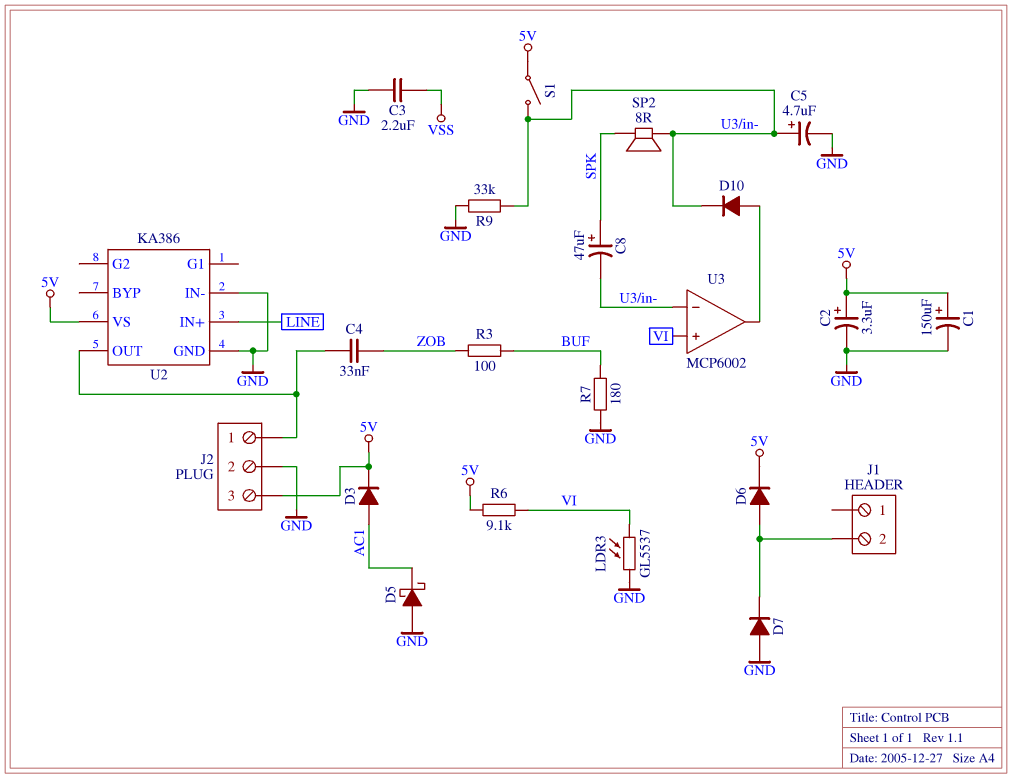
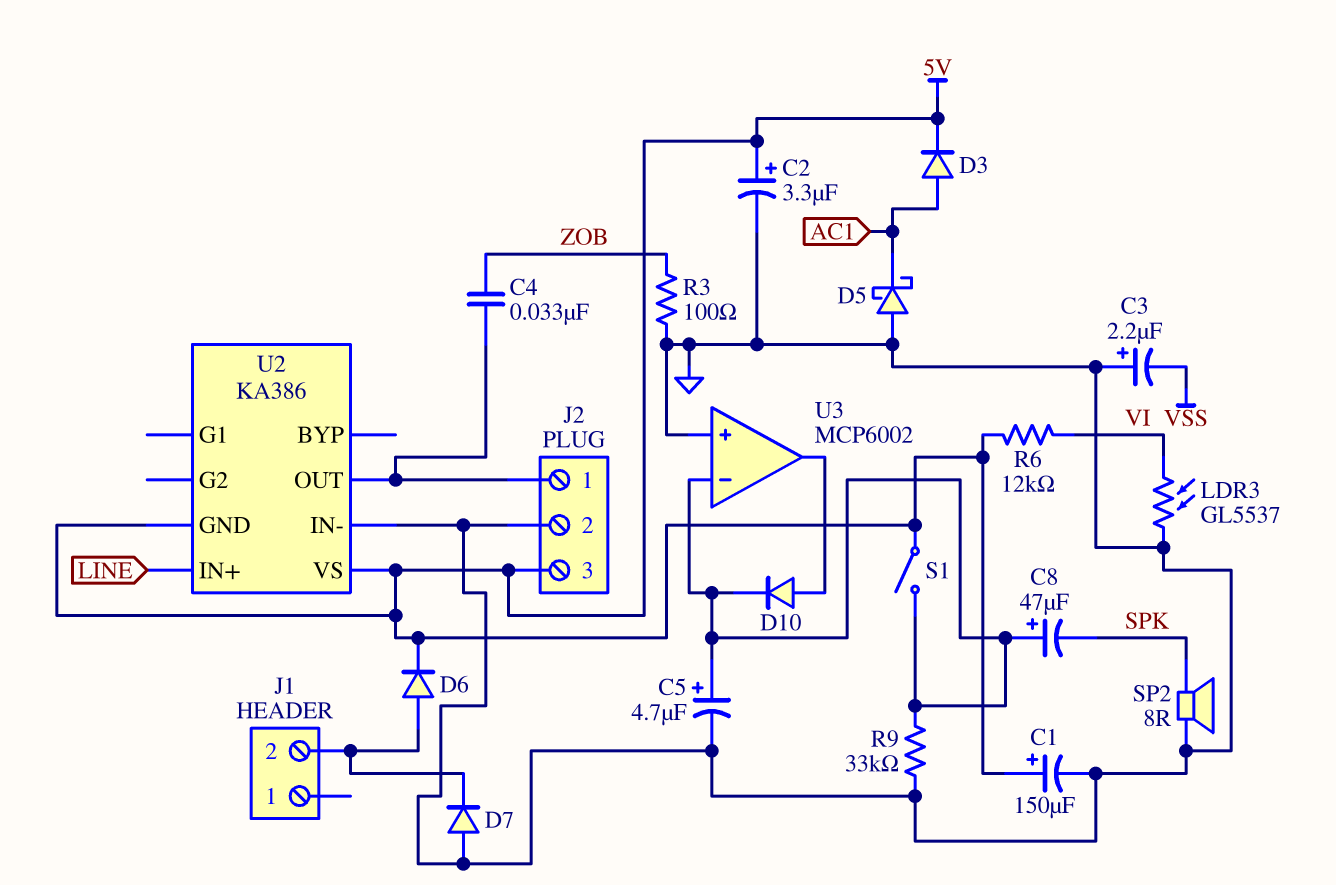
C3: 2.2uF (GND, VSS) -> 2.2uF (plus GND, minus VSS)
C8: 47uF (plus SPK, minus U3/in-) -> 47uF (plus U3/in-, minus SPK)
R3: 100 (BUF, ZOB) -> 100 (GND, ZOB)
R6: 9.1k (5V, VI) -> 12k (5V, VI)
R7: 180 (BUF, GND) -> none
SP2: speaker 8R (SPK, U3/in-) -> speaker 8R (GND, SPK)
U2 pin GND: GND -> 5V
U3 pin in+: VI -> GND

